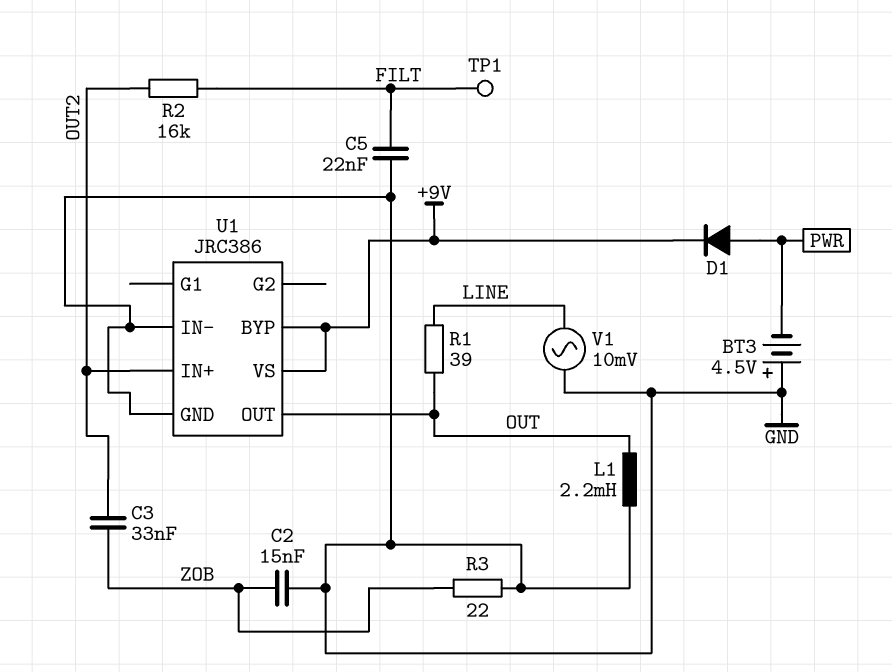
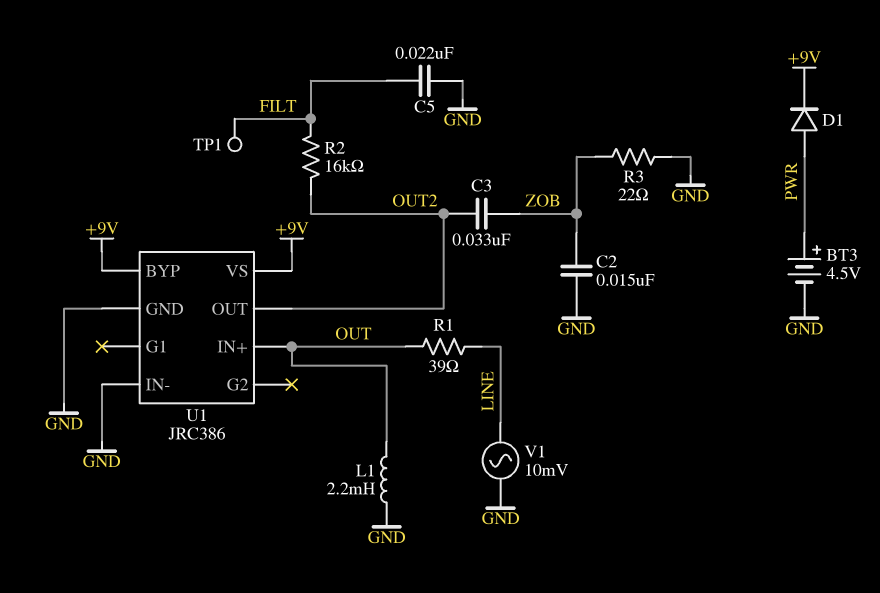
BT3: 4.5V (plus GND, minus PWR) -> 4.5V (plus PWR, minus GND)
U1 pin IN+: OUT2 -> OUT
U1 pin OUT: OUT -> OUT2

